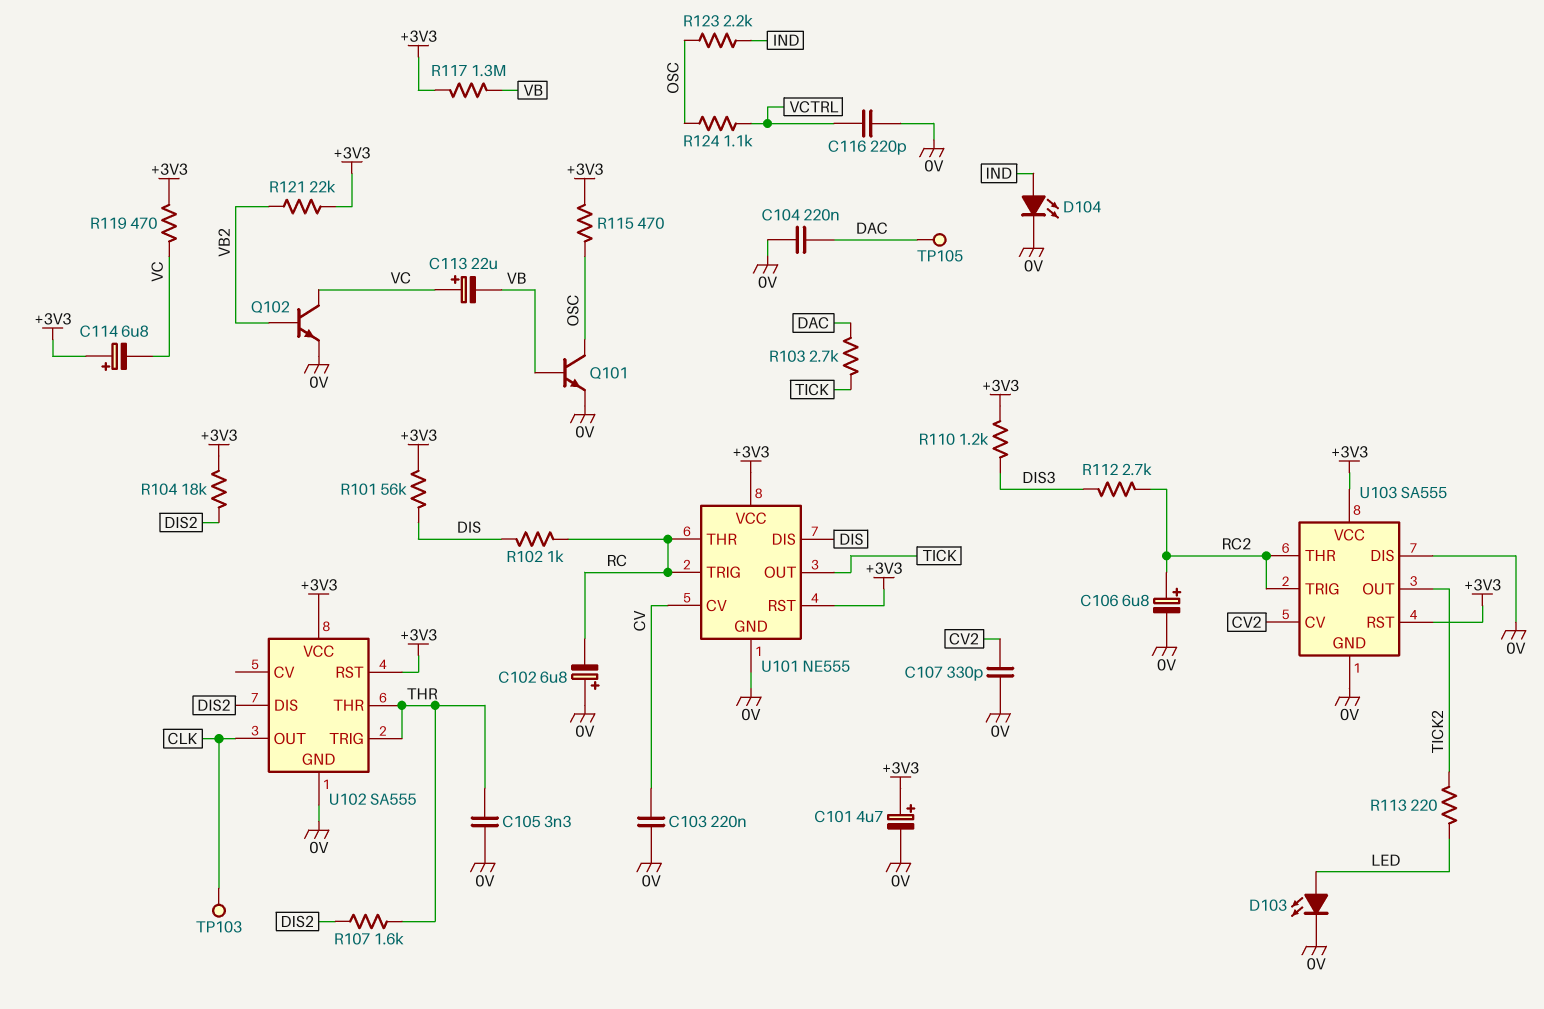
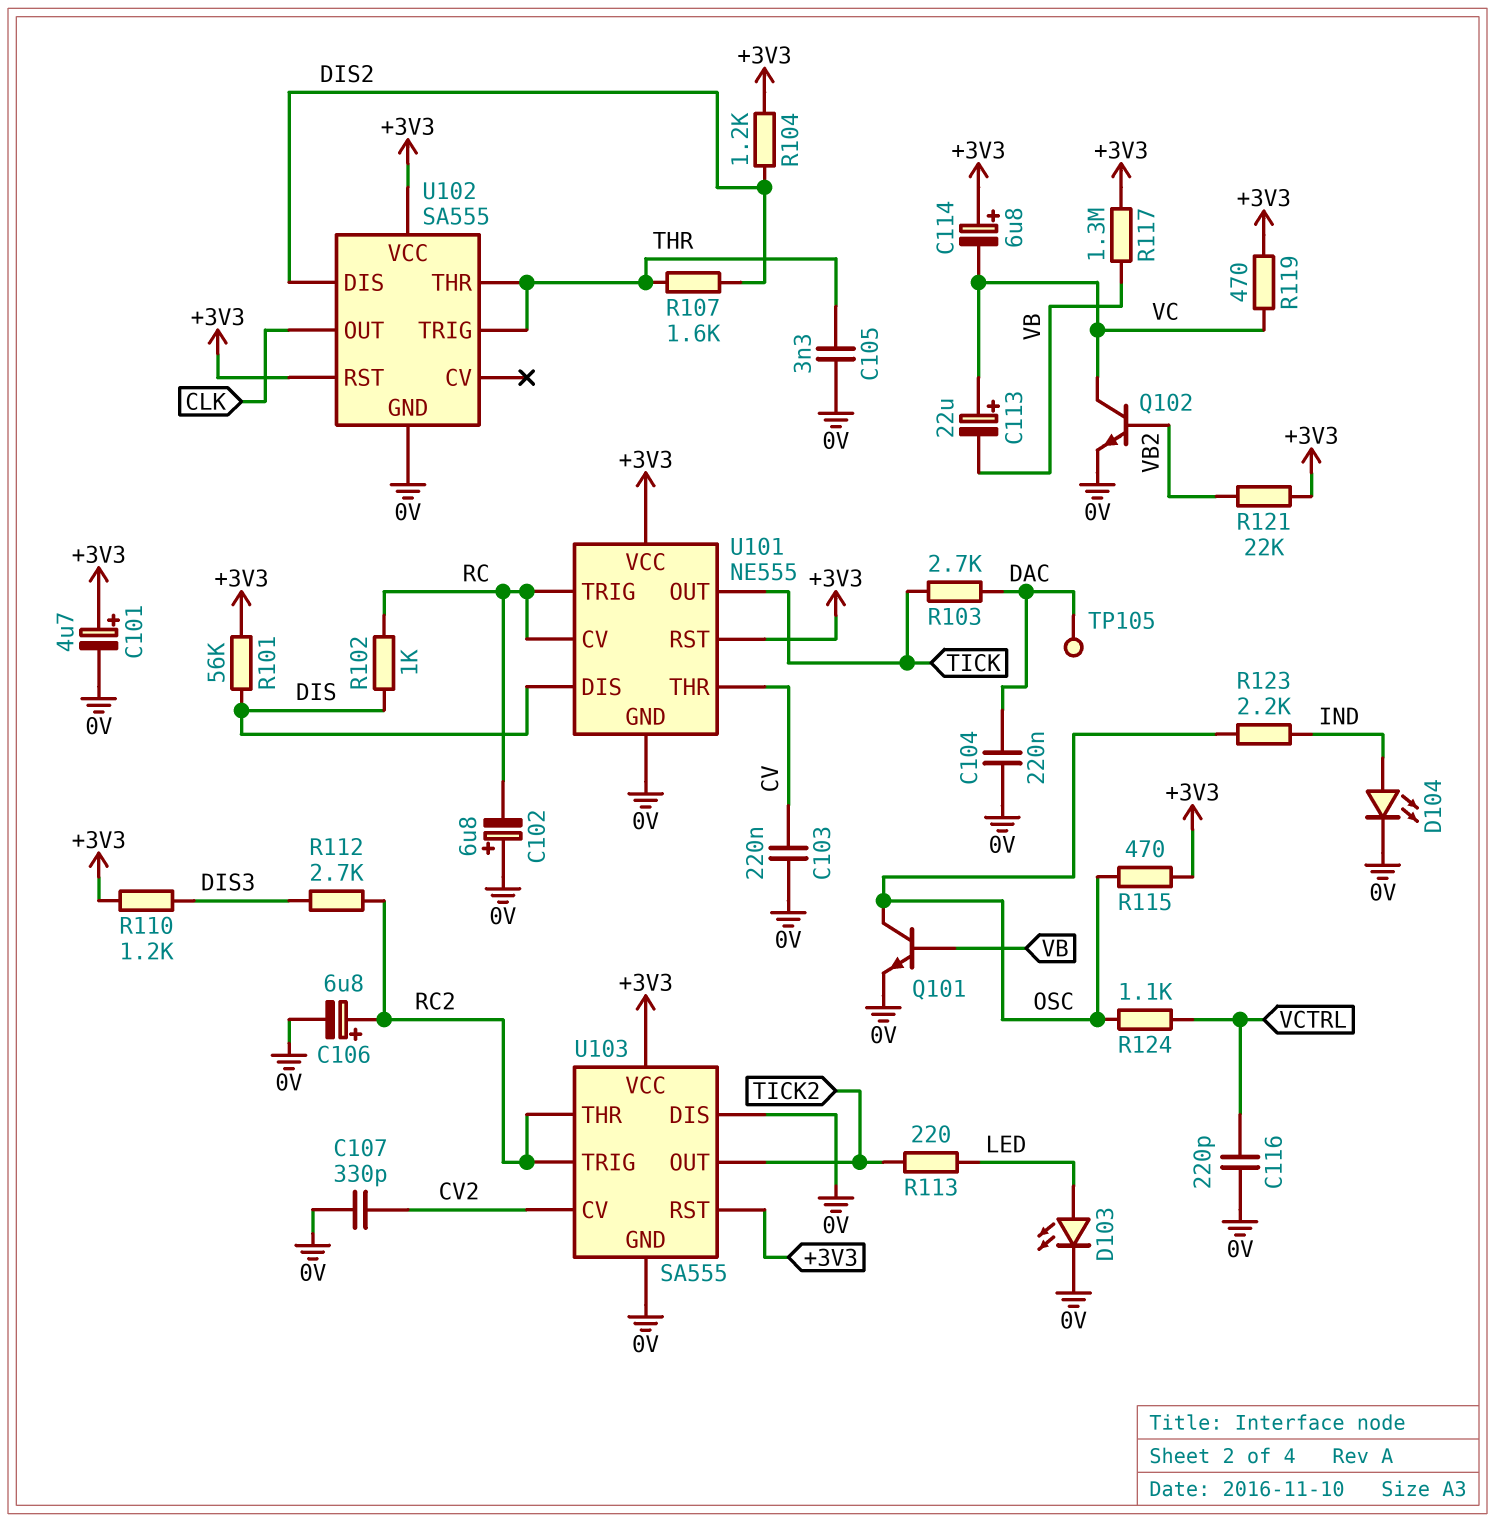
R104: 18k (+3V3, DIS2) -> 1.2k (+3V3, DIS2)
TP103: test point (CLK) -> none
U101 pin CV: CV -> RC
U101 pin THR: RC -> CV

